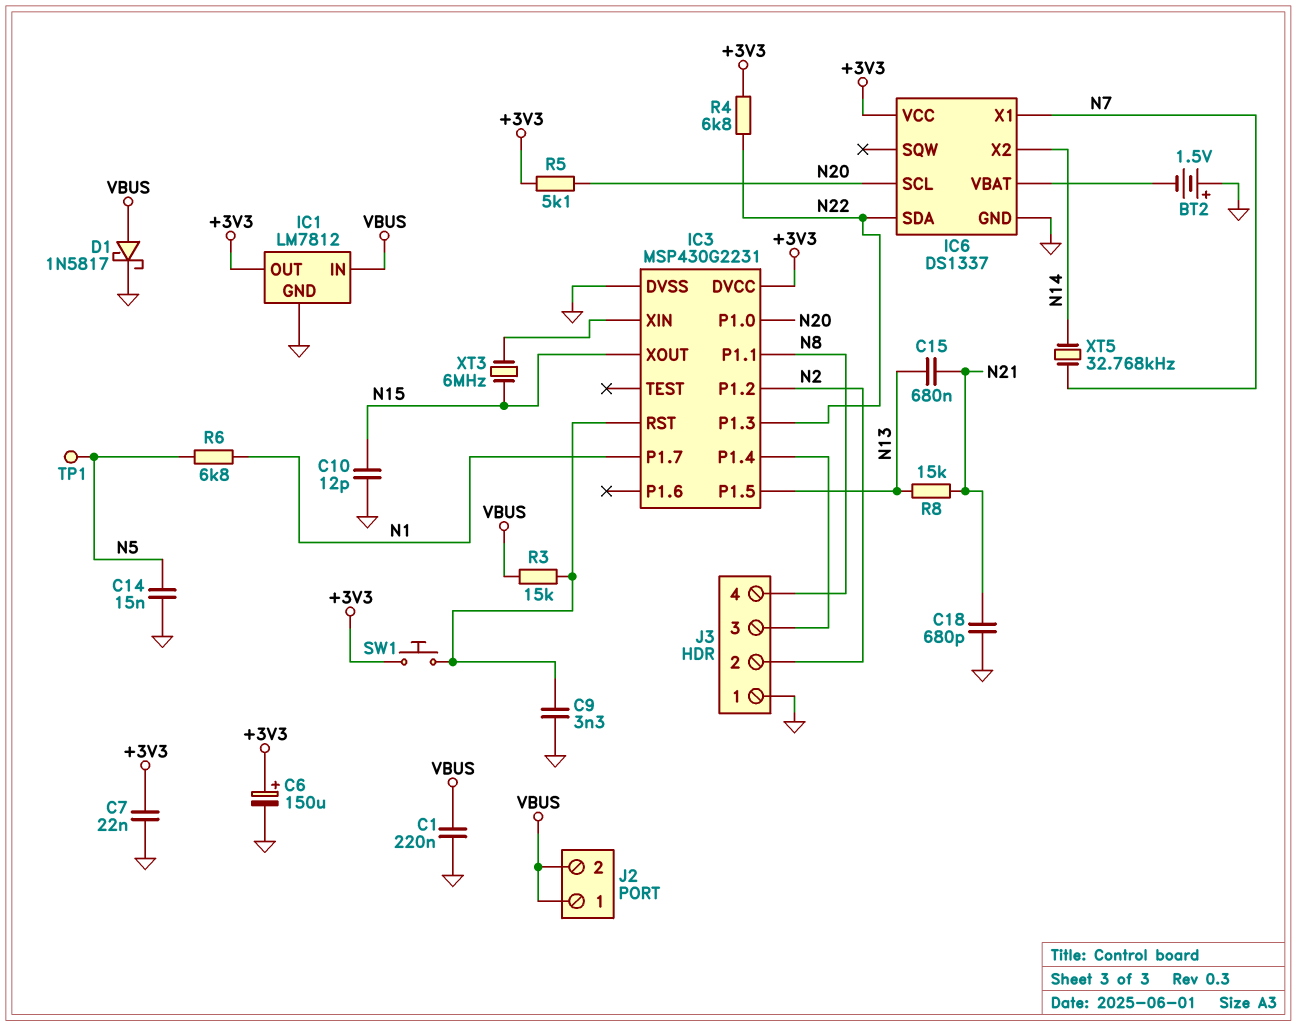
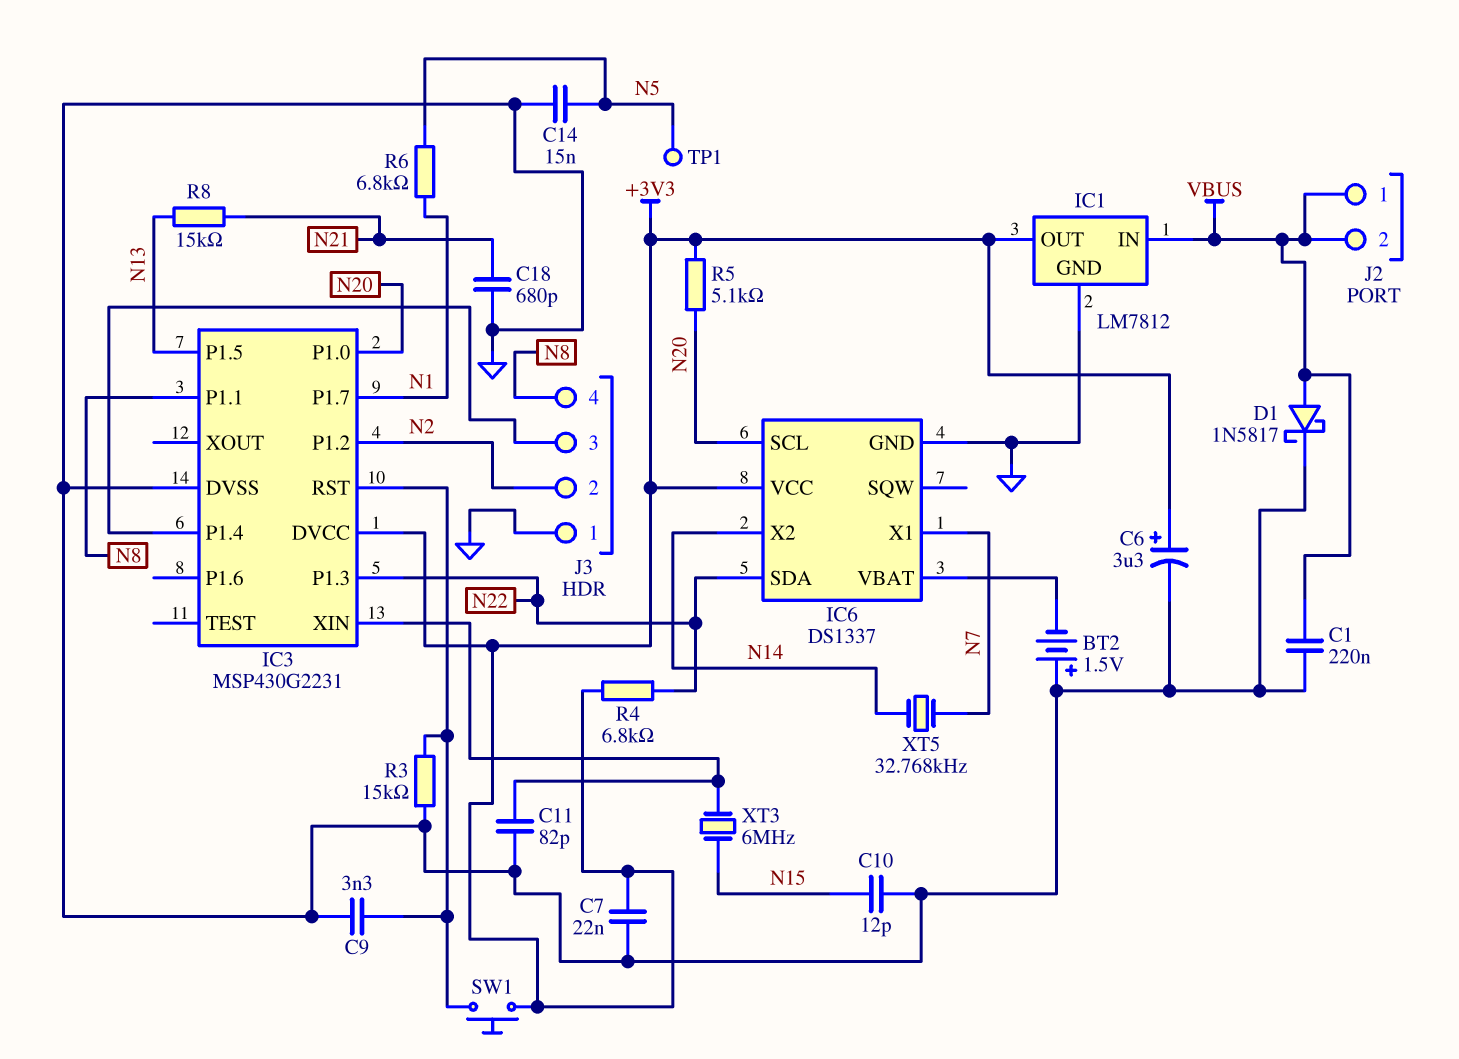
C6: 150uF (plus +3V3, minus GND) -> 3.3uF (plus +3V3, minus GND)
C11: none -> 82pF (GND, IC3/XIN)
C15: 680nF (N13, N21) -> none
IC3 pin XOUT: N15 -> none
R3: 15k (IC3/RST, VBUS) -> 15k (GND, IC3/RST)

